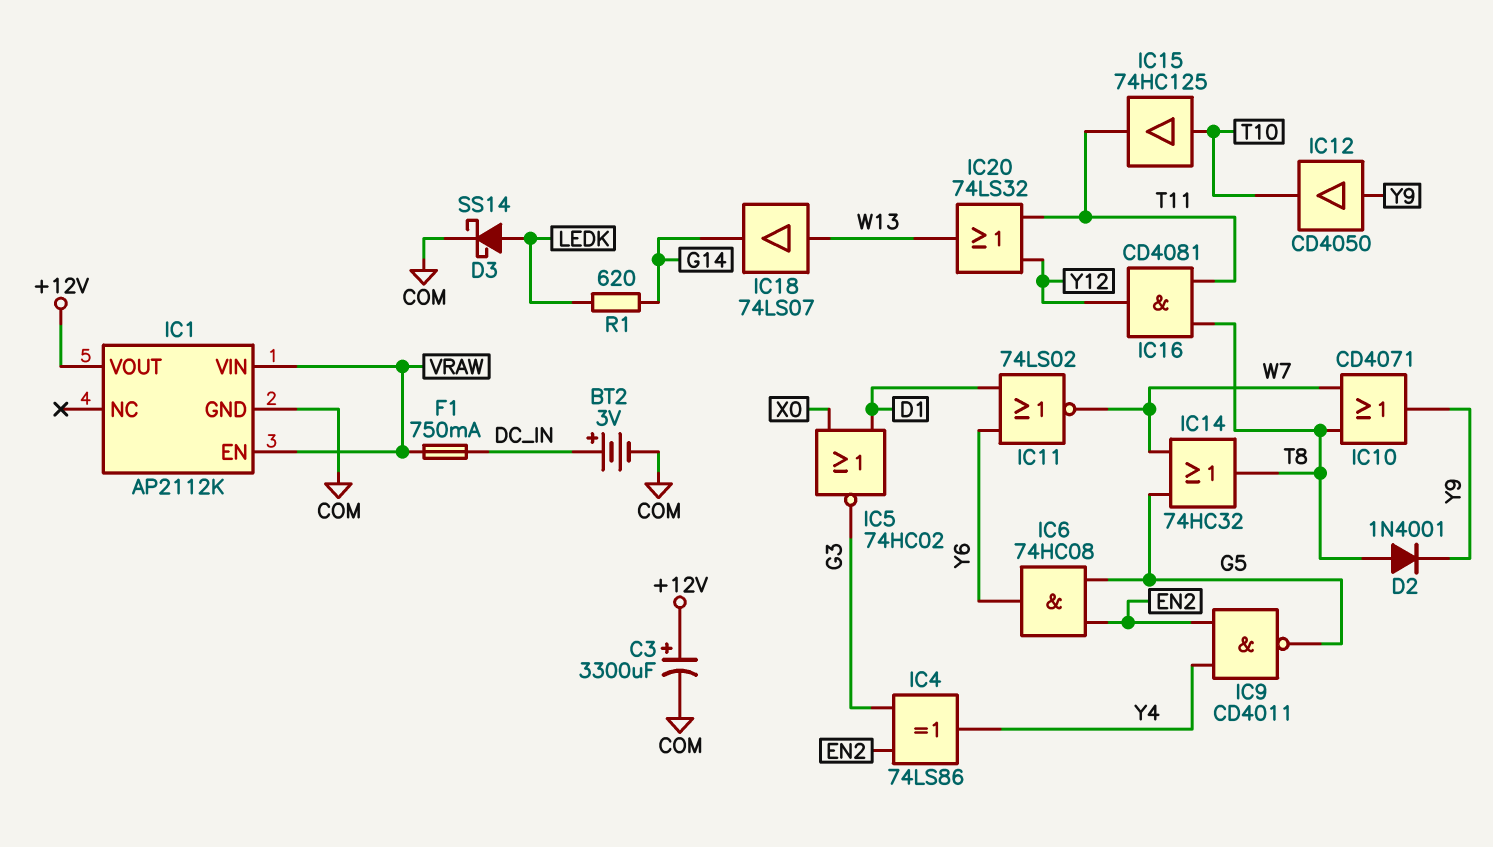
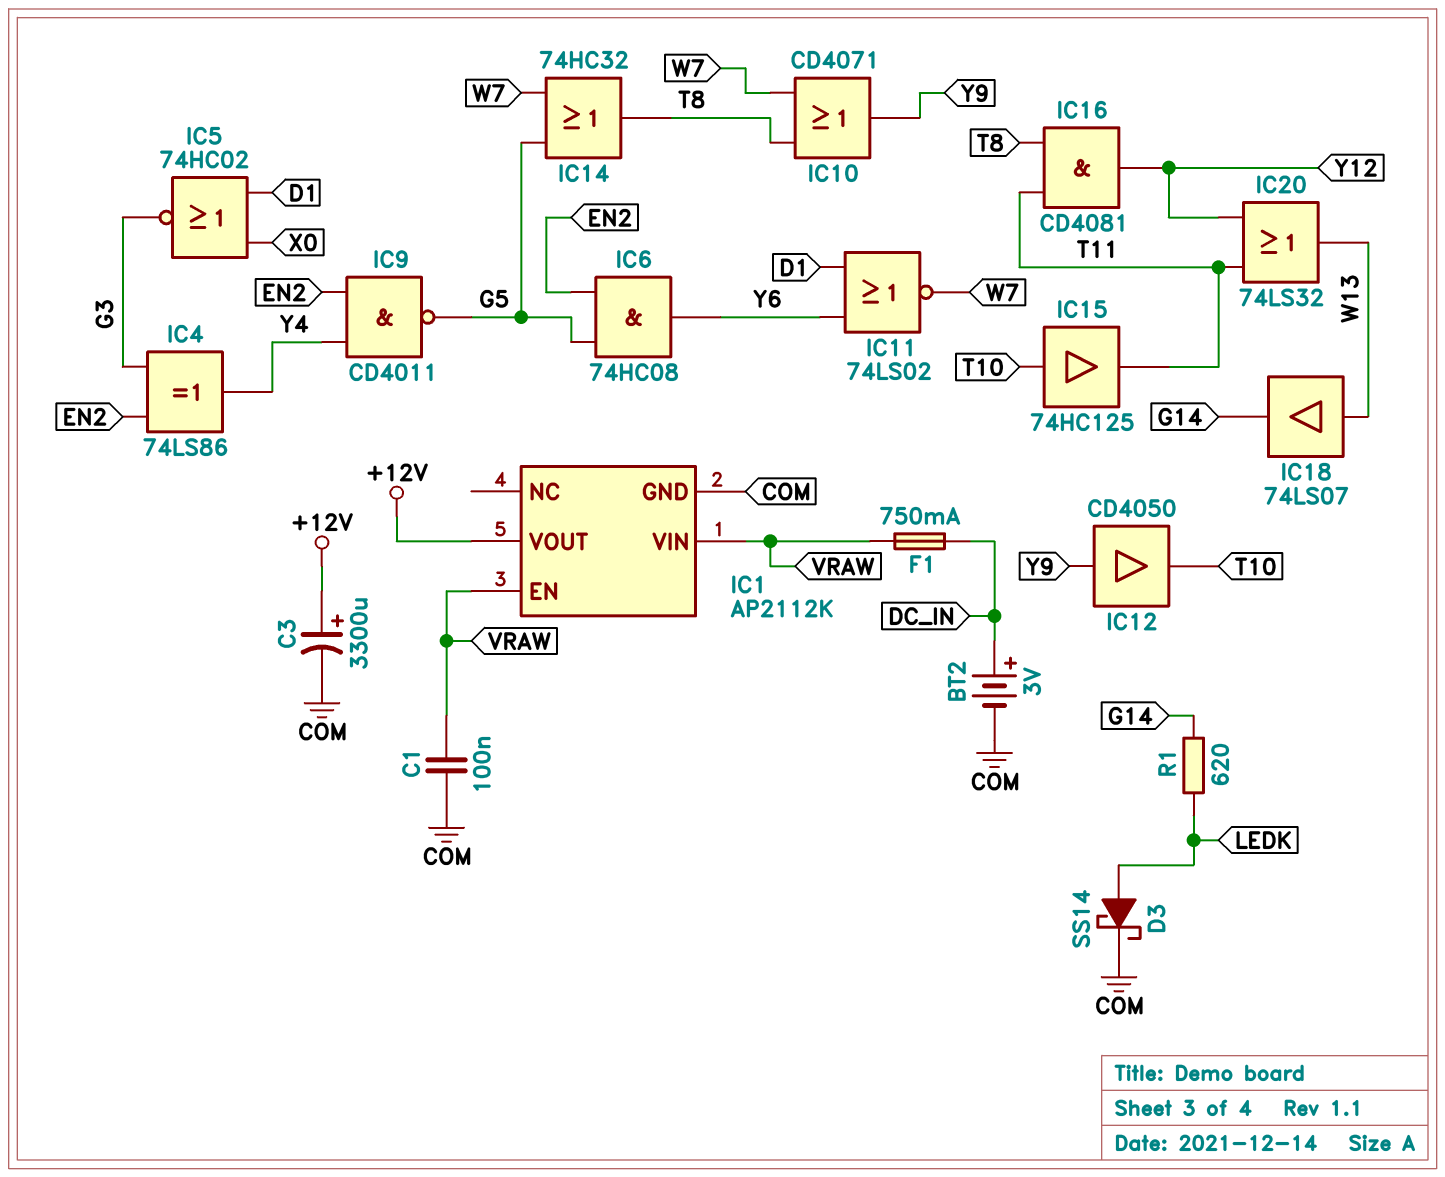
C1: none -> 100nF (COM, VRAW)
D2: diode 1N4001 (A T8, K Y9) -> none

